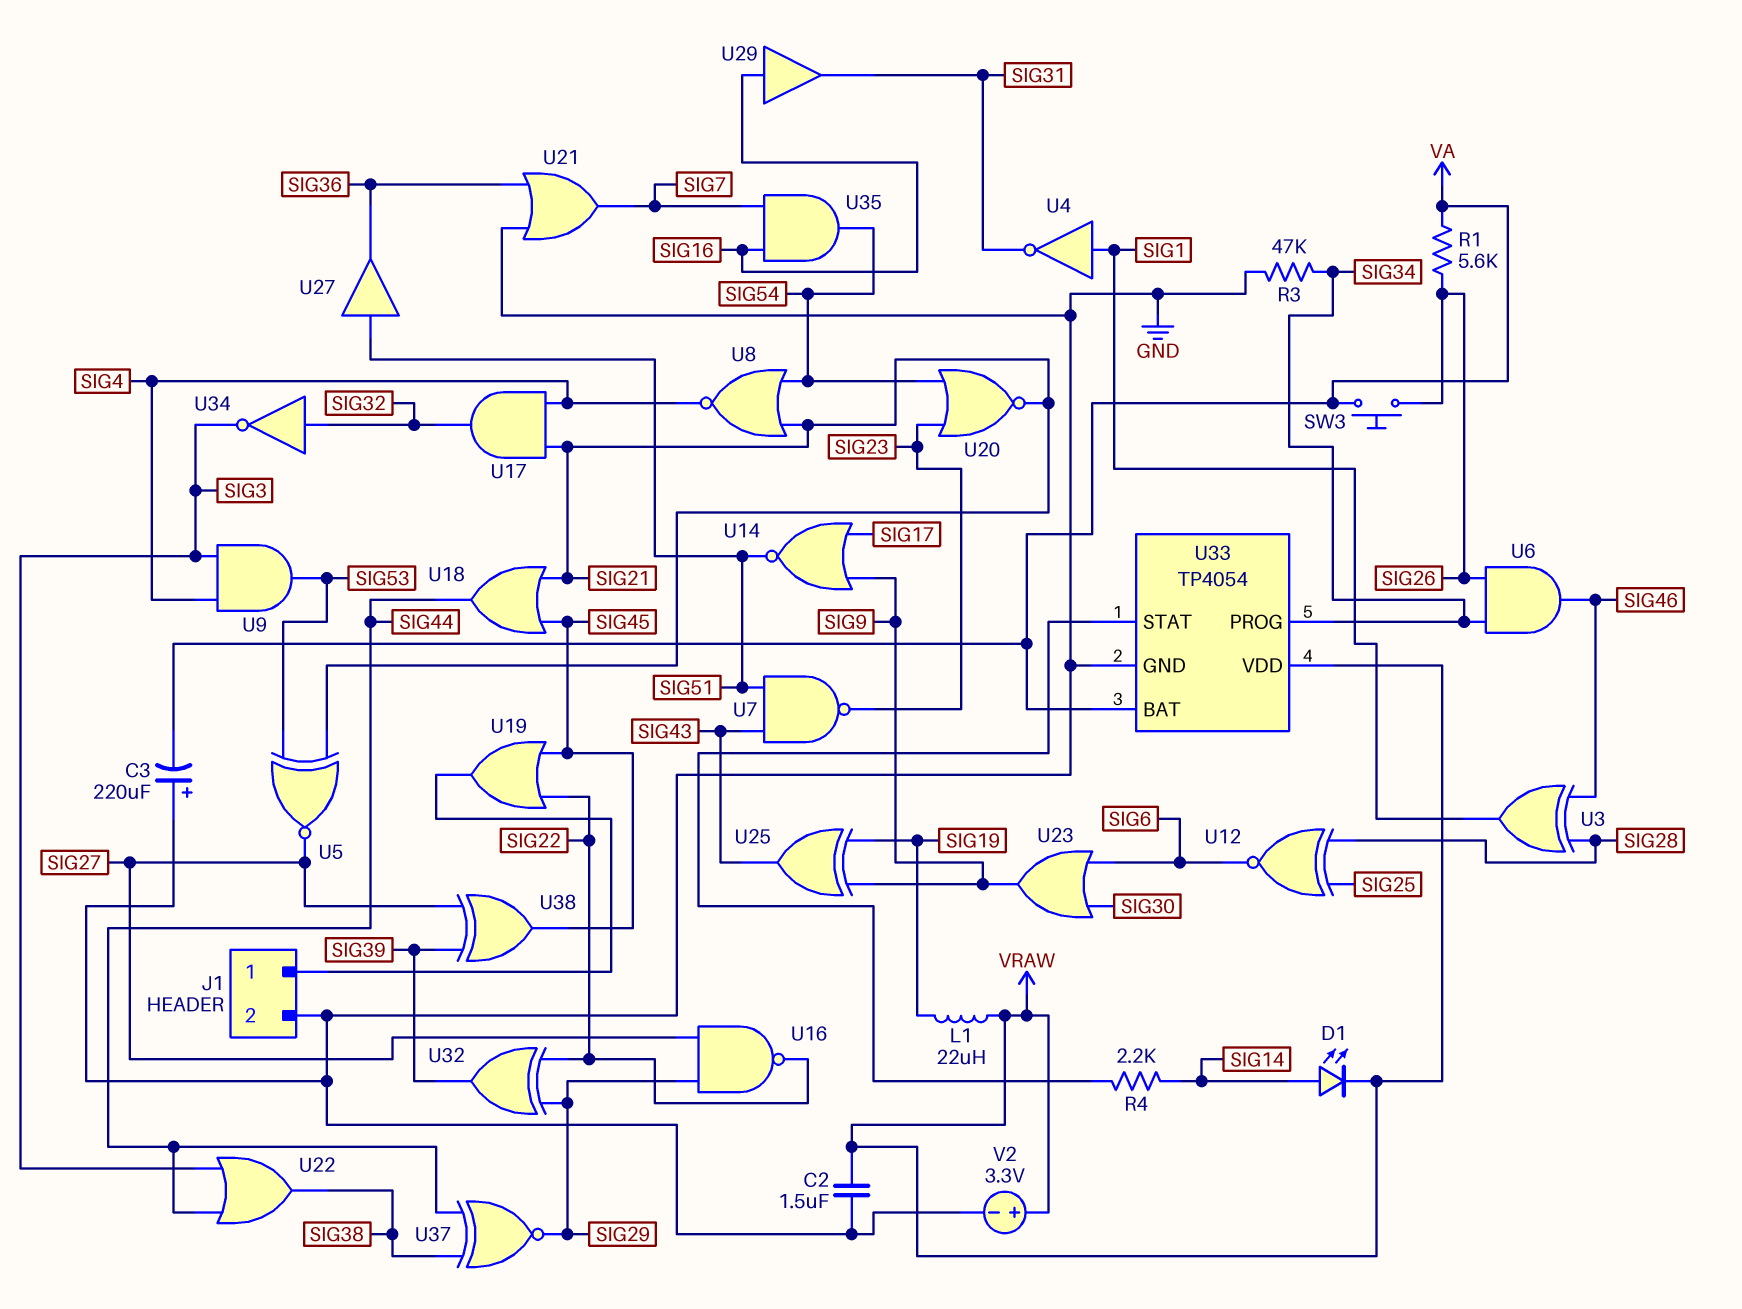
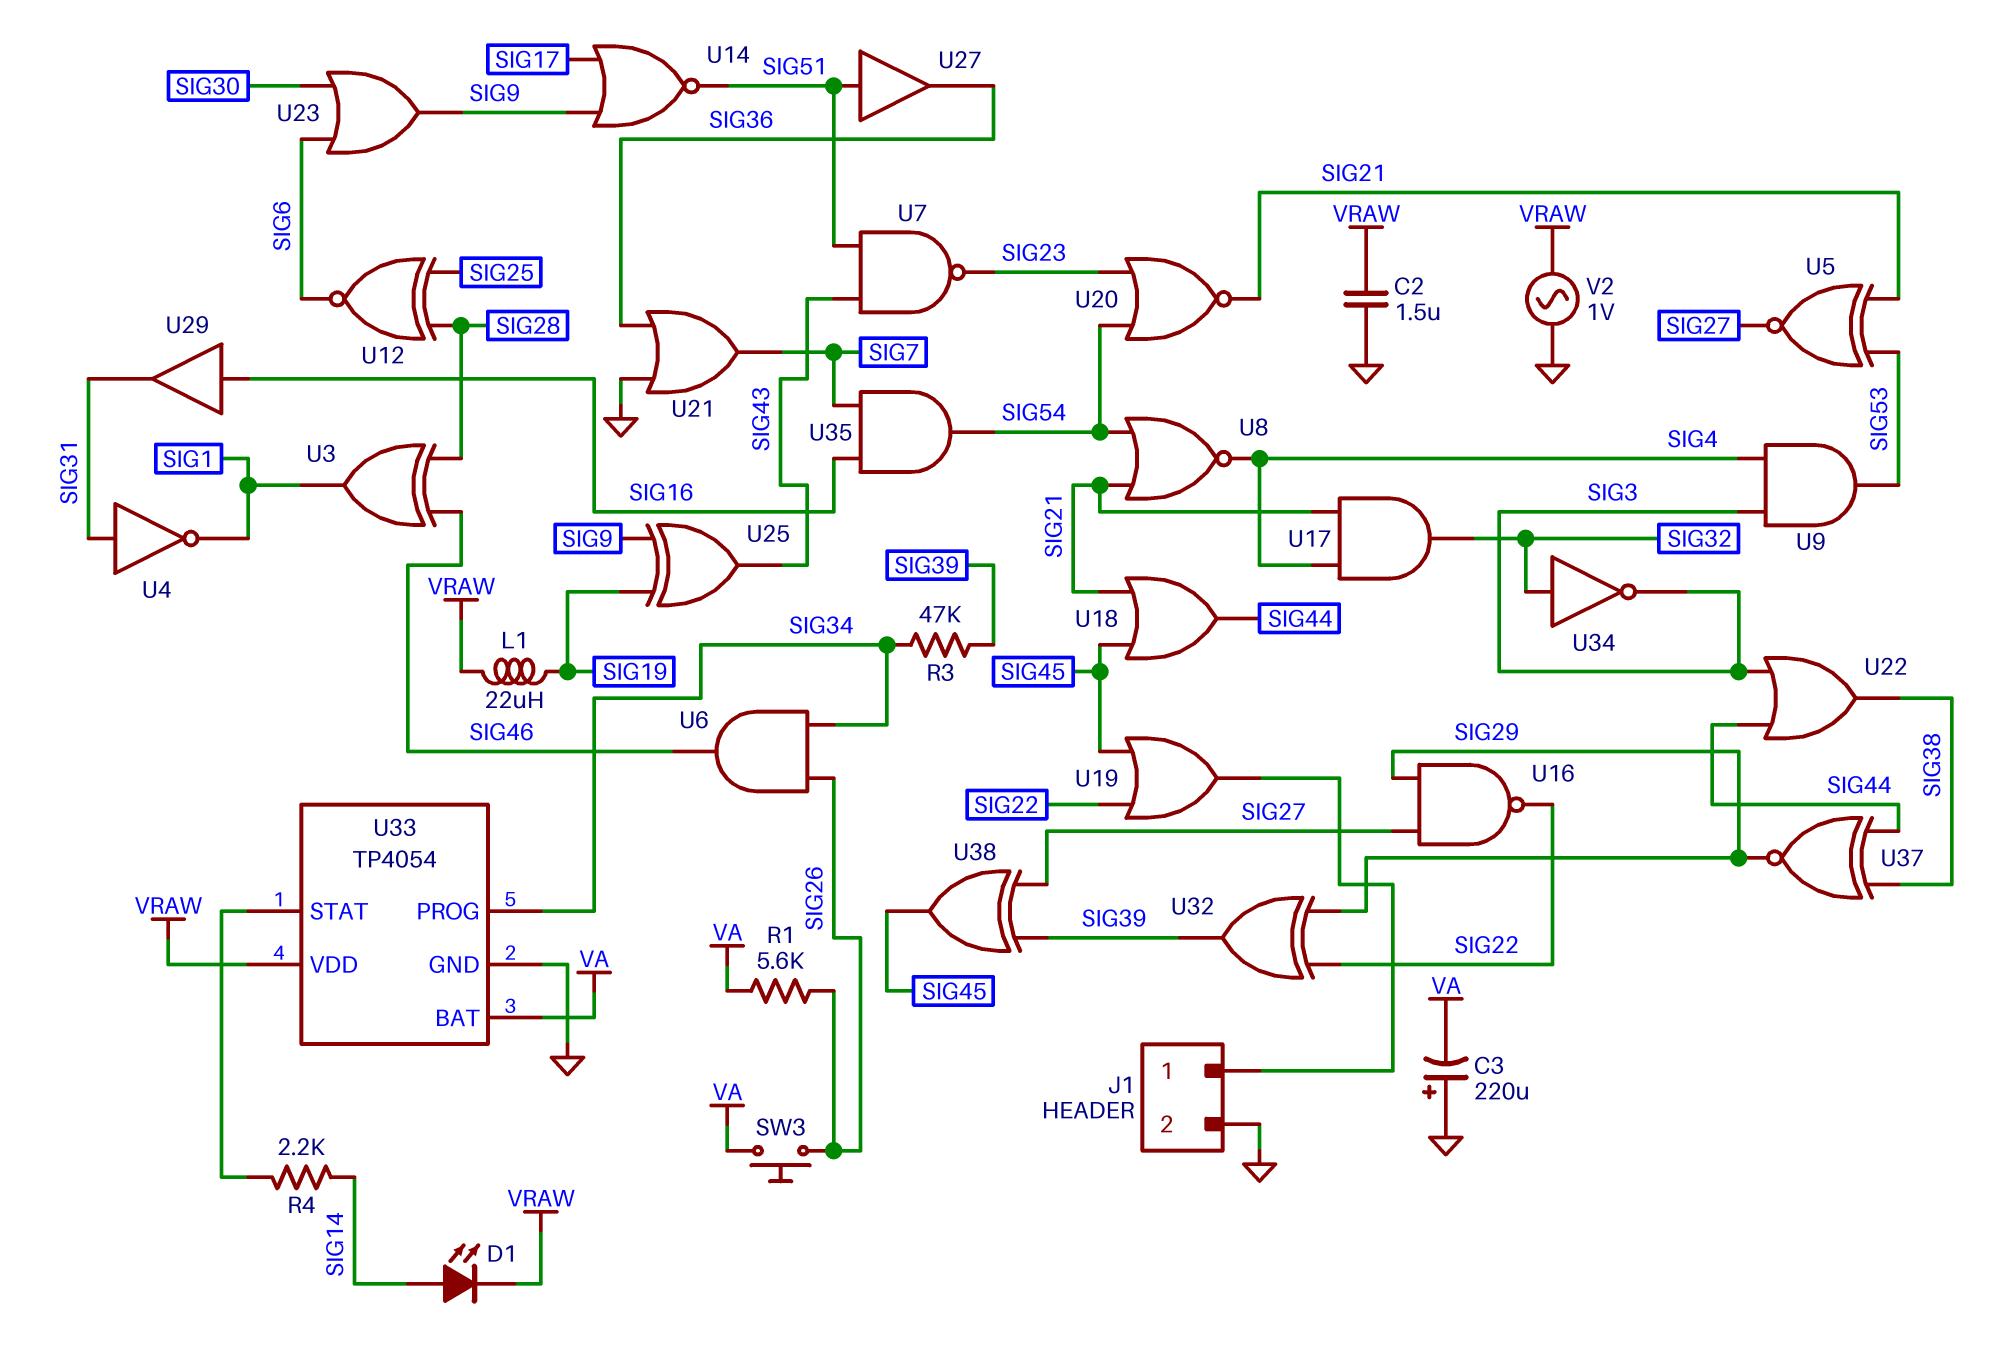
R3: 47k (GND, SIG34) -> 47k (SIG34, SIG39)
U4: NOT (in SIG1, out SIG31) -> NOT (in SIG31, out SIG1)
V2: 3.3V (plus VRAW, minus GND) -> AC 1V (GND, VRAW)

